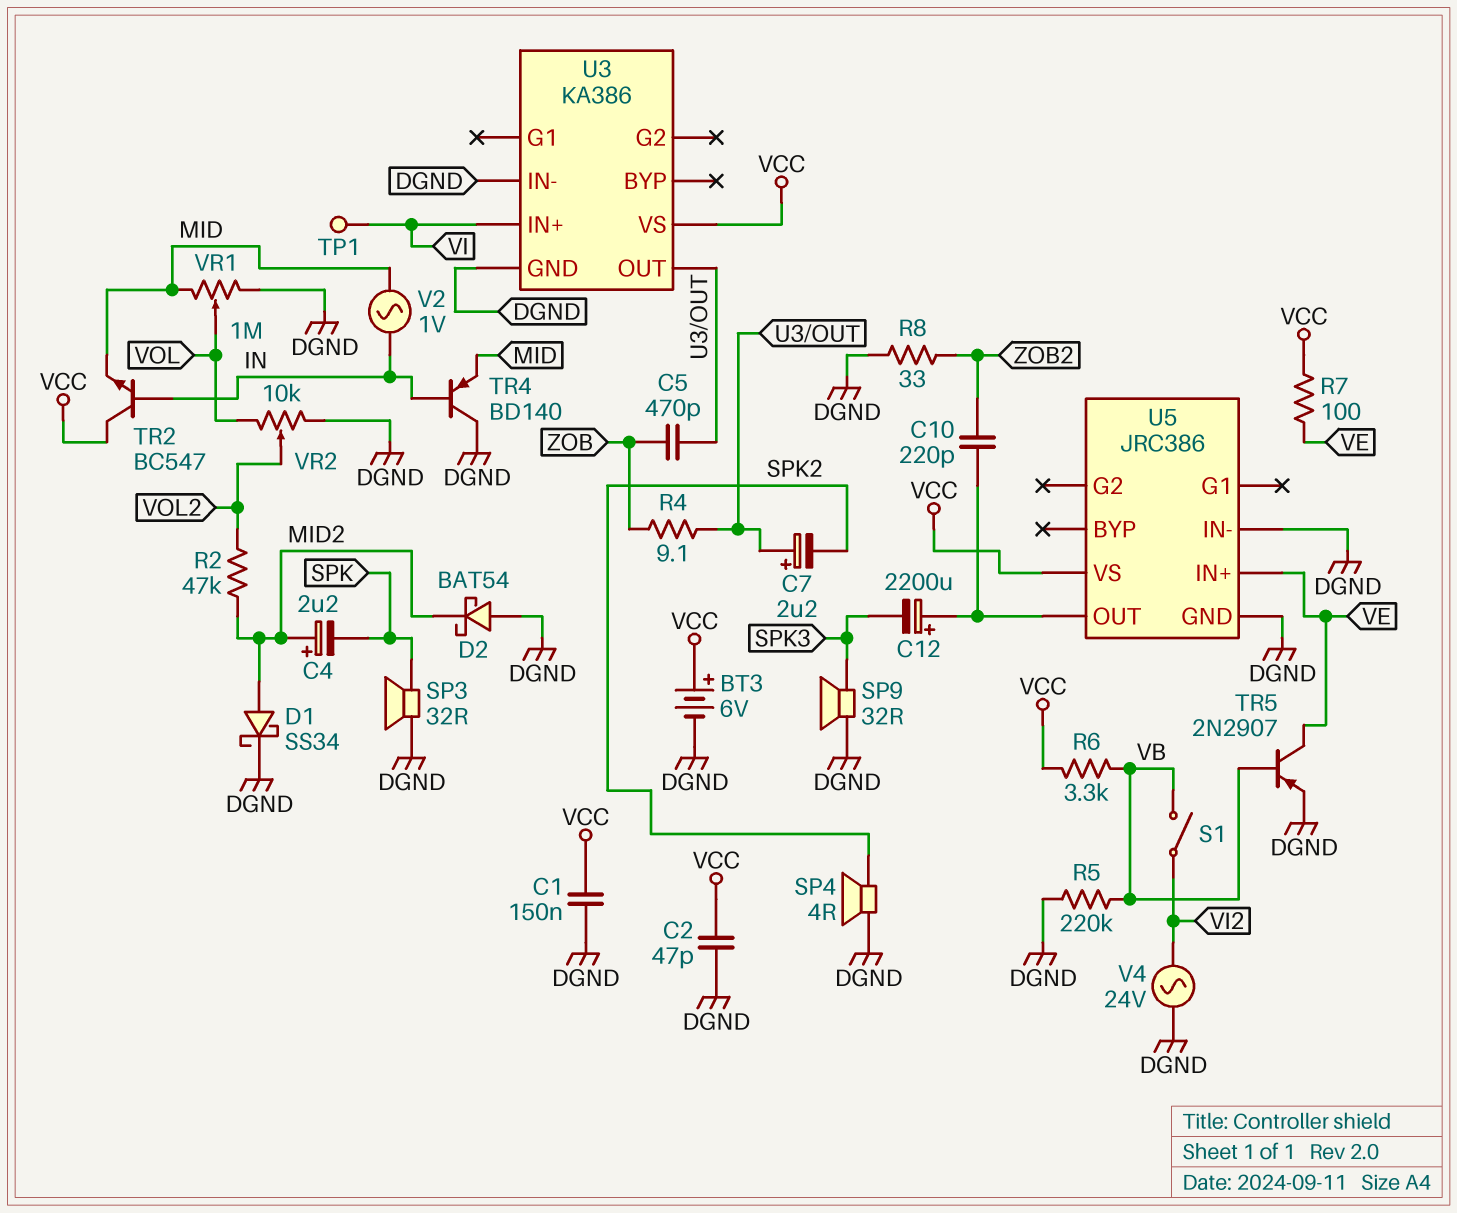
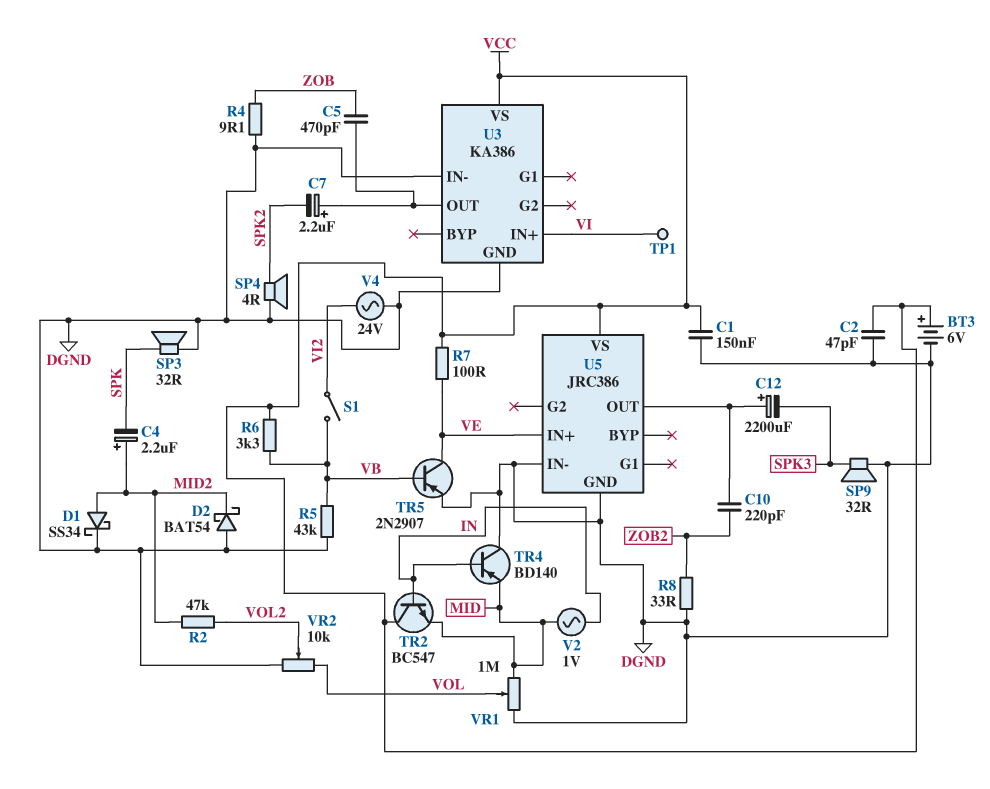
R4: 9.1 (U3/OUT, ZOB) -> 9.1 (DGND, ZOB)
R5: 220k (DGND, VB) -> 43k (DGND, VB)

